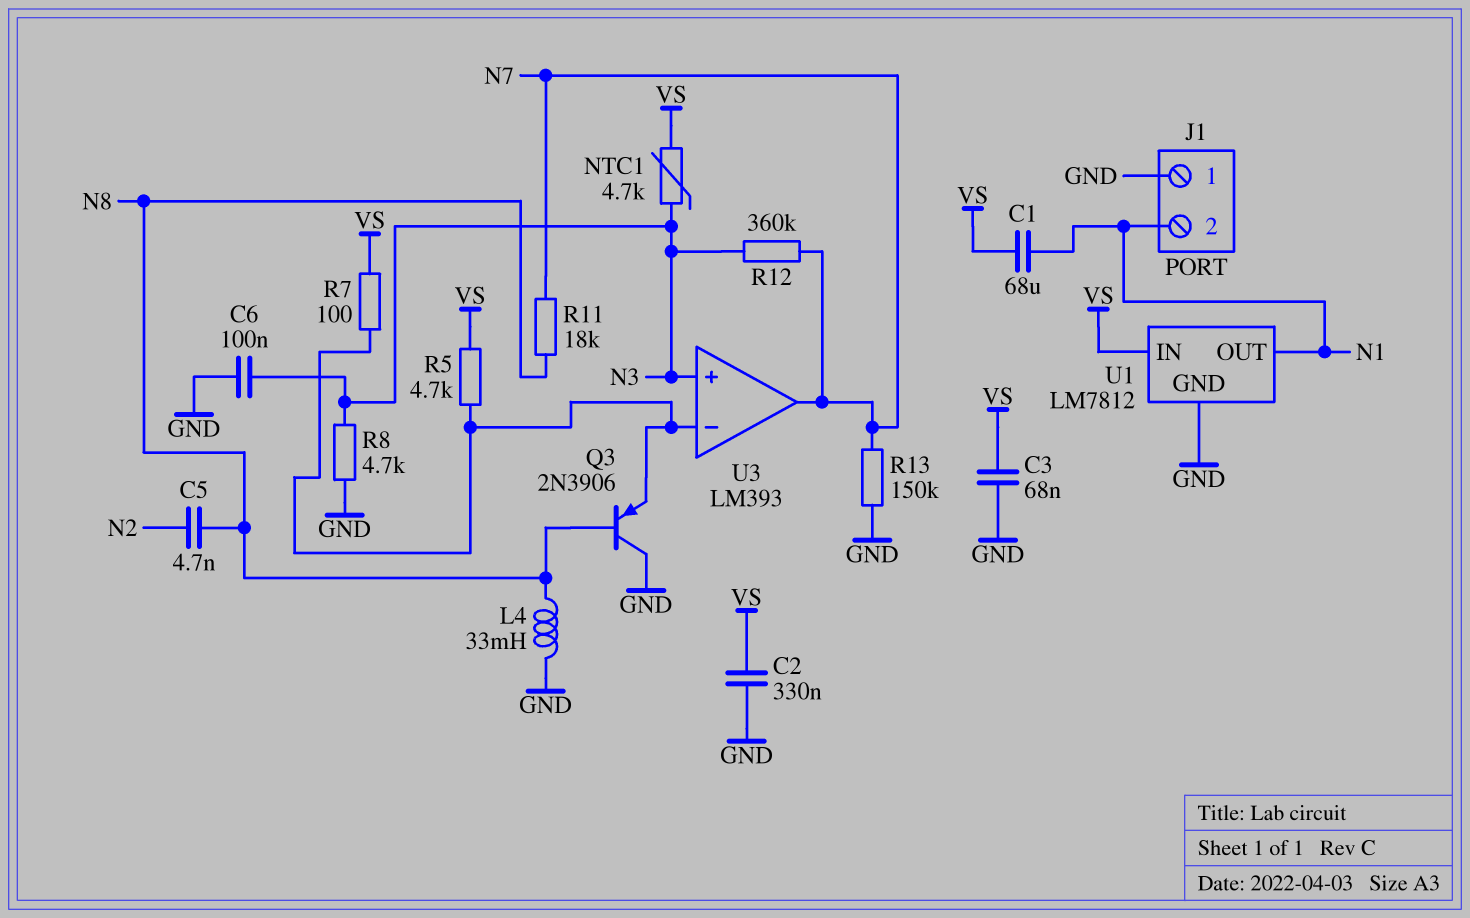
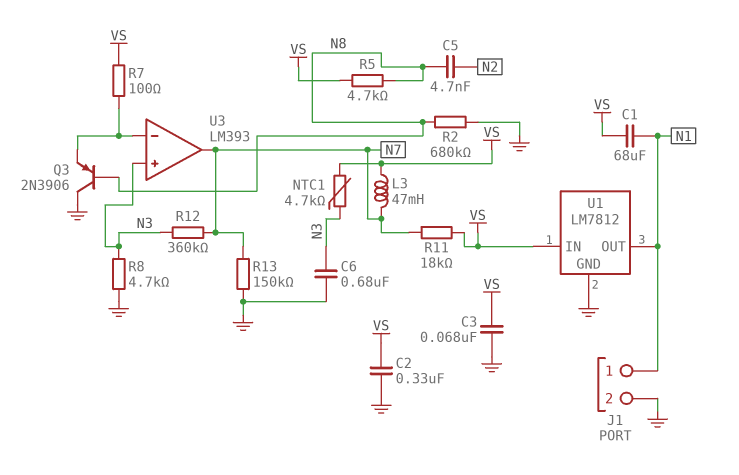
C6: 100nF (GND, N3) -> 680nF (GND, N3)
J1 pin 1: GND -> N1
J1 pin 2: N1 -> GND
L3: none -> 47mH (N7, VS)
L4: 33mH (GND, N8) -> none
R2: none -> 680k (GND, N8)
R5: 4.7k (U3/in-, VS) -> 4.7k (N8, VS)
R11: 18k (N7, N8) -> 18k (N7, VS)

